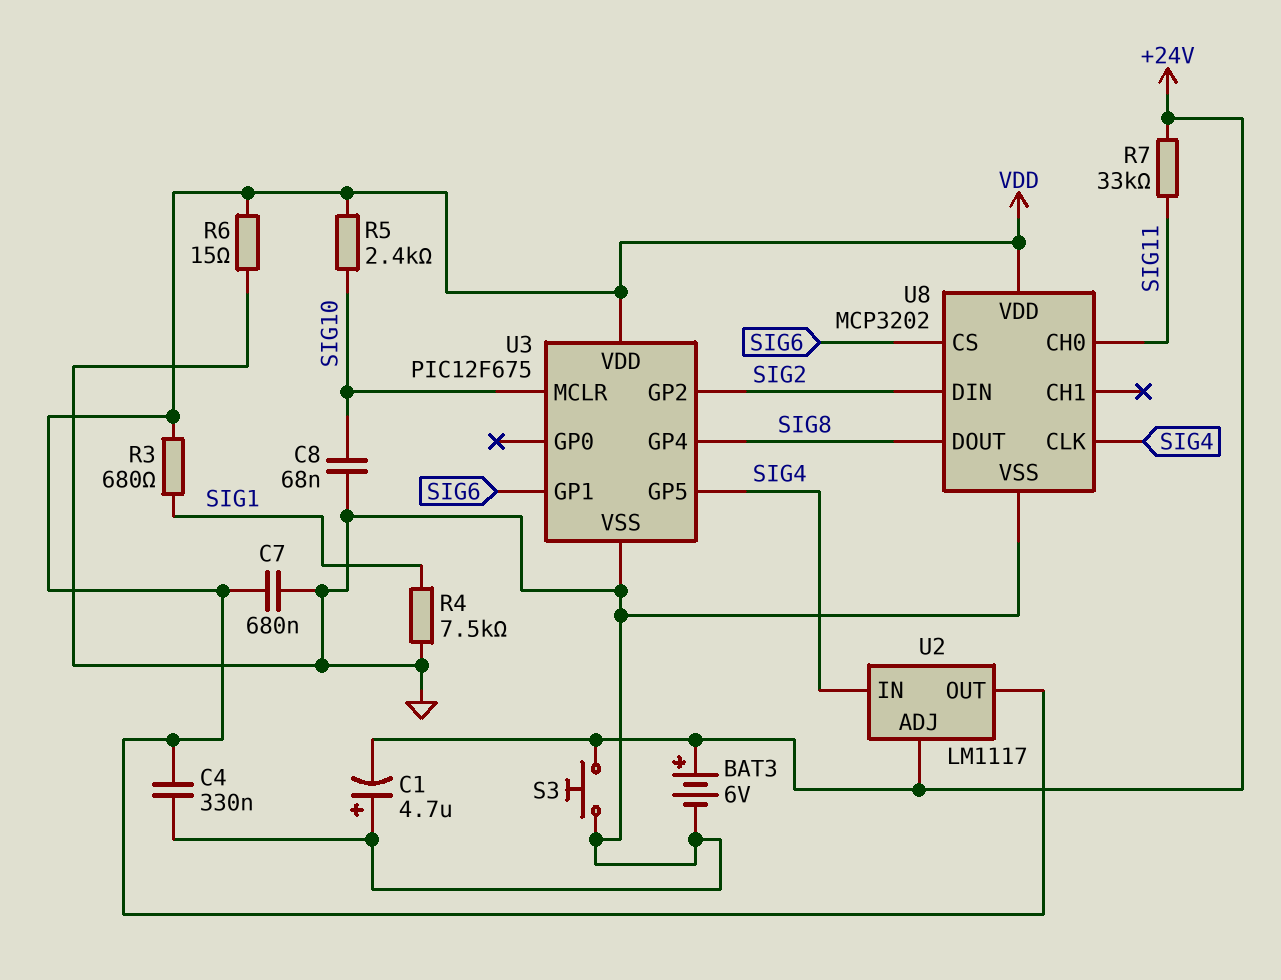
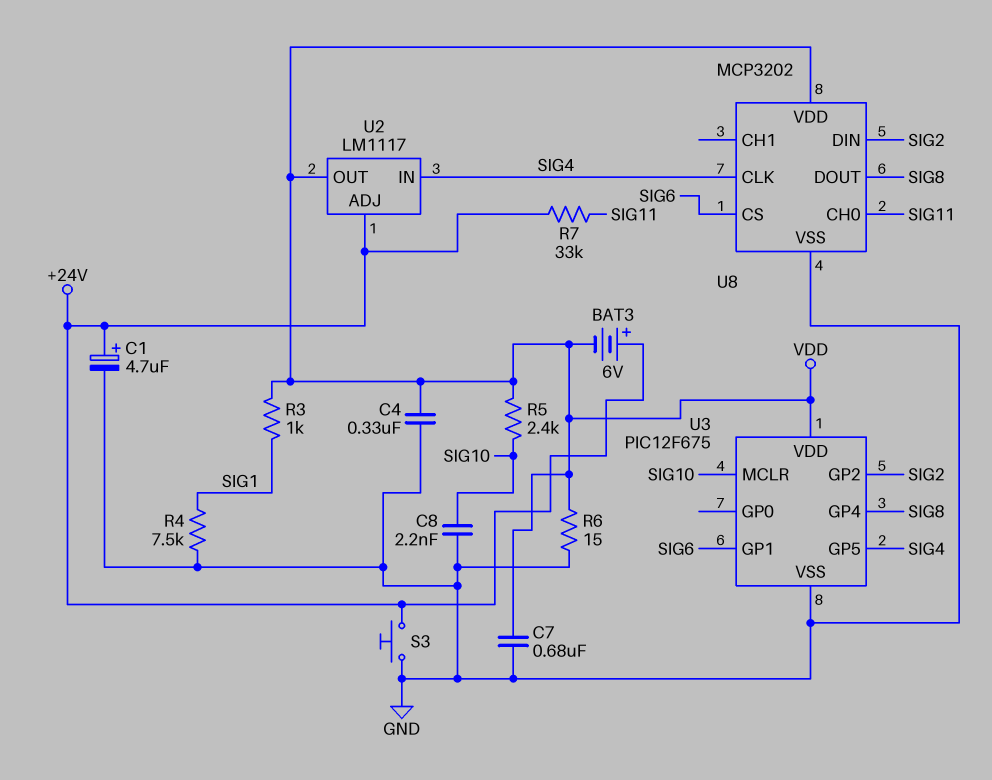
BAT3: 6V (plus +24V, minus GND) -> 6V (plus +24V, minus VDD)
C1: 4.7uF (plus GND, minus +24V) -> 4.7uF (plus +24V, minus GND)
C8: 68nF (GND, SIG10) -> 2.2nF (GND, SIG10)
R3: 680 (SIG1, VDD) -> 1k (SIG1, VDD)

